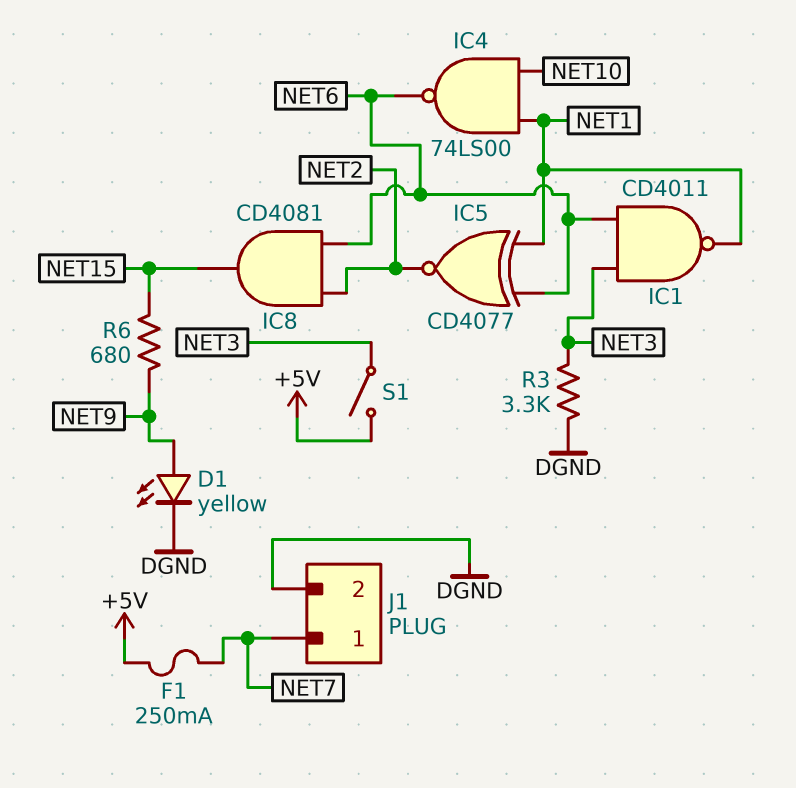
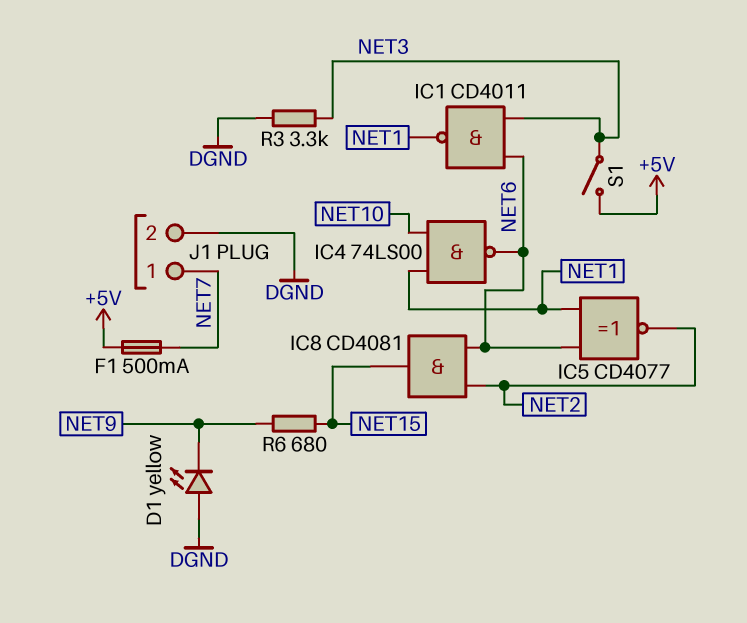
D1: LED yellow (A NET9, K DGND) -> LED yellow (A DGND, K NET9)
F1: 250mA (+5V, NET7) -> 500mA (+5V, NET7)

